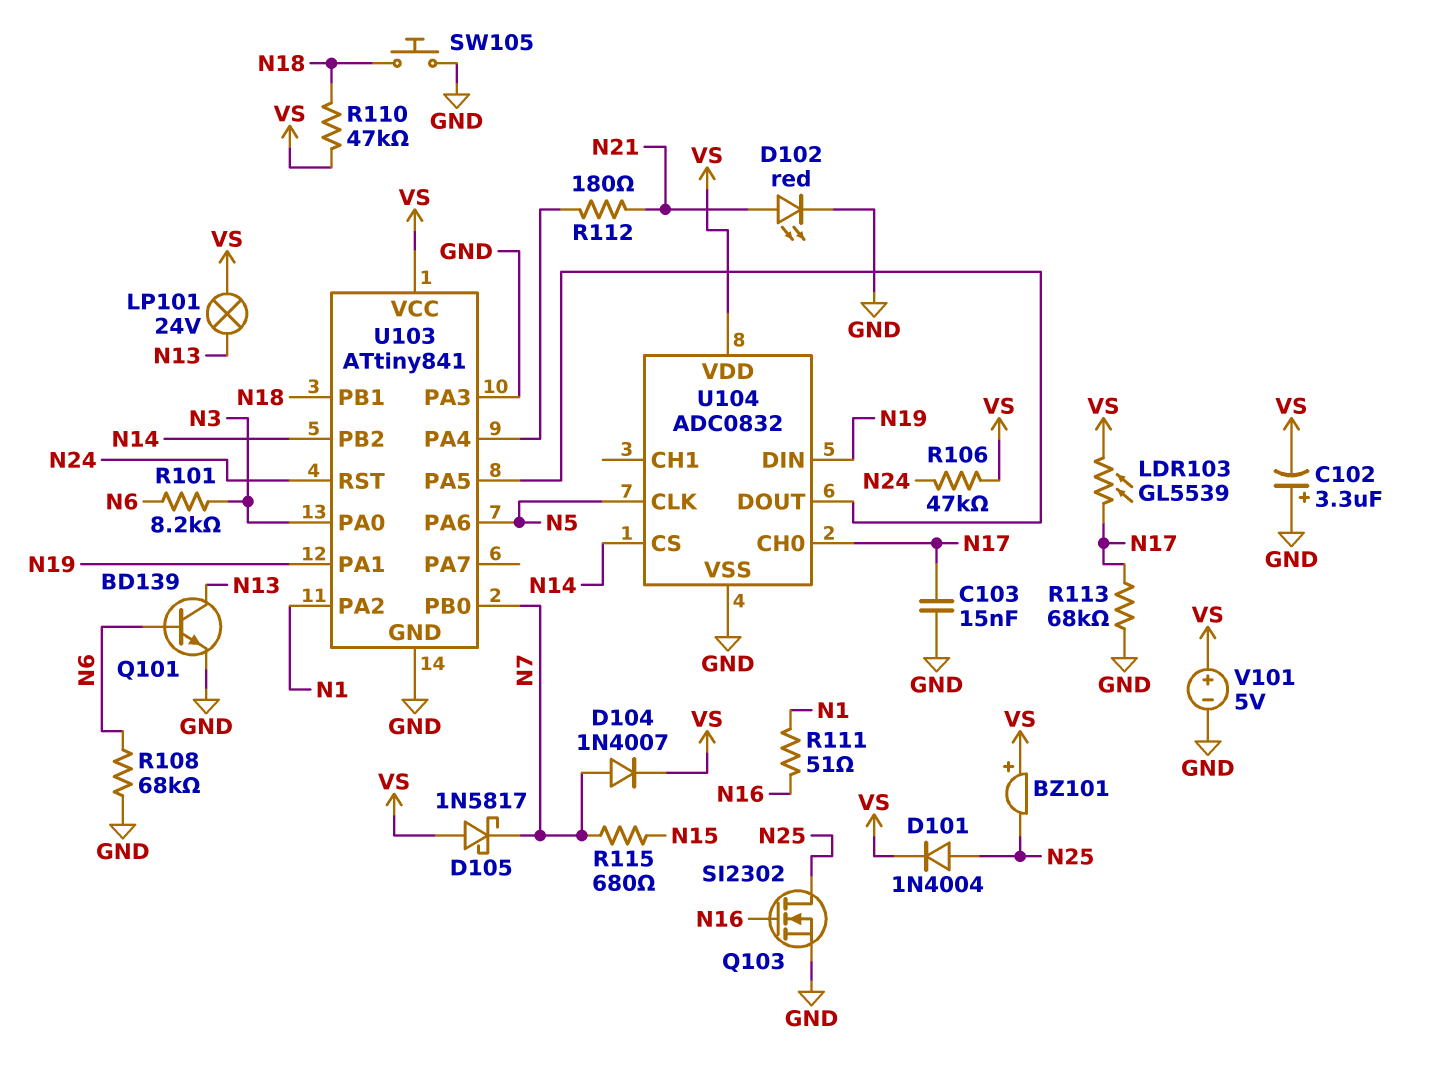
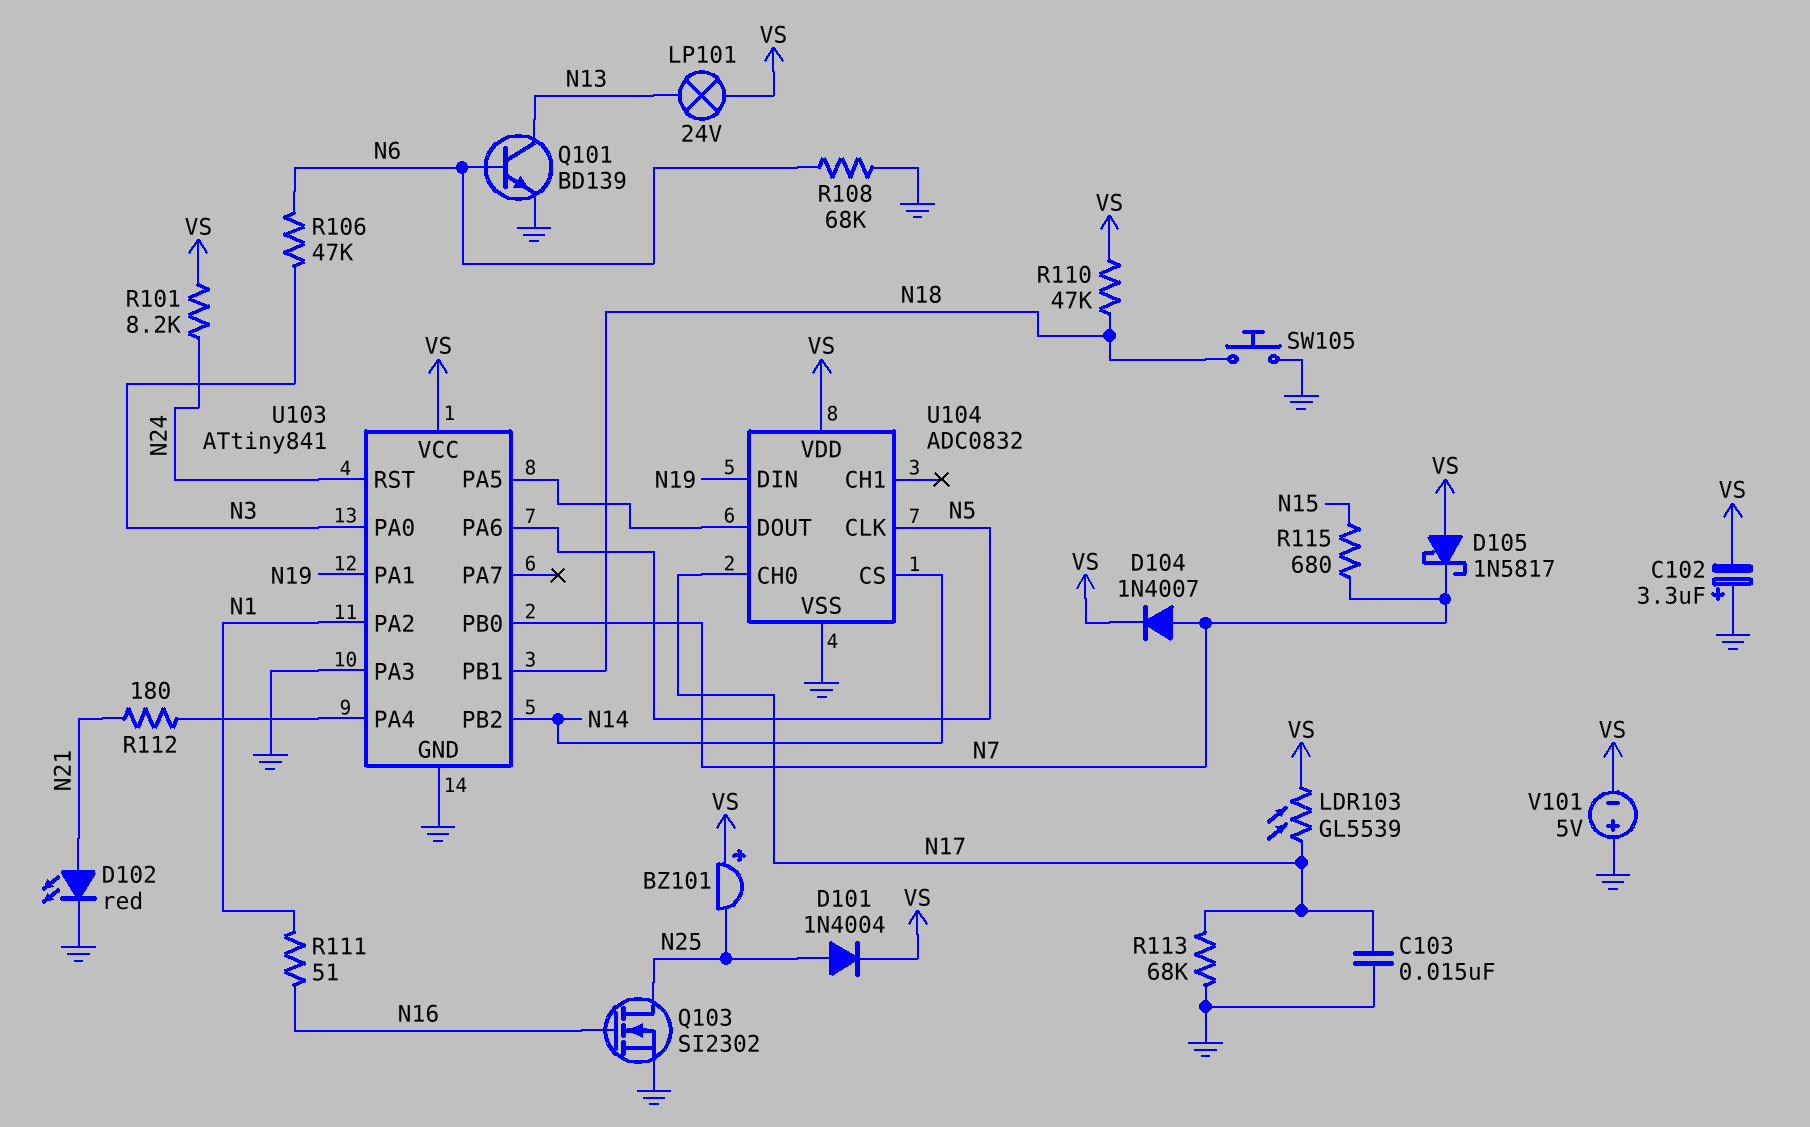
R101: 8.2k (N3, N6) -> 8.2k (N24, VS)
R106: 47k (N24, VS) -> 47k (N3, N6)
V101: 5V (plus VS, minus GND) -> 5V (plus GND, minus VS)

